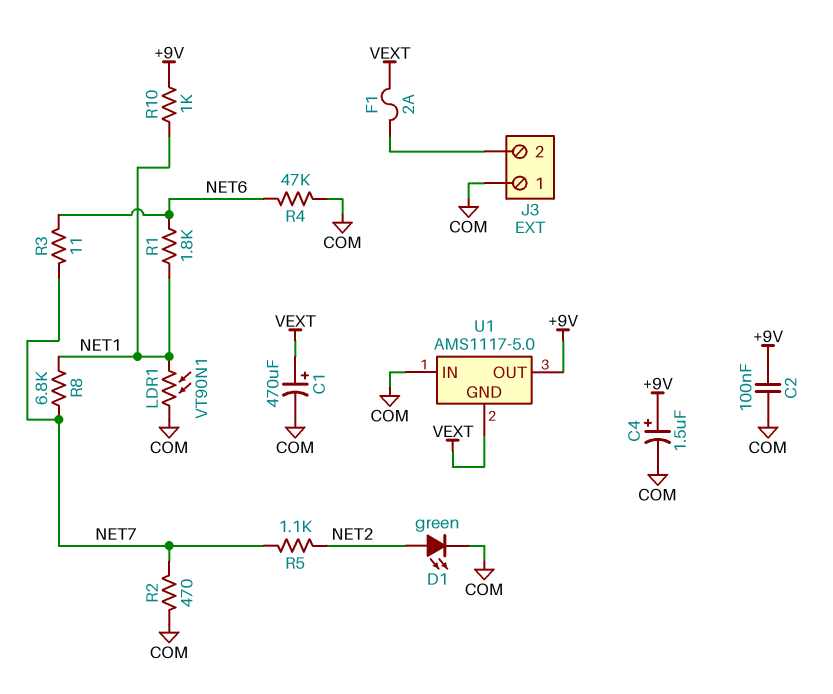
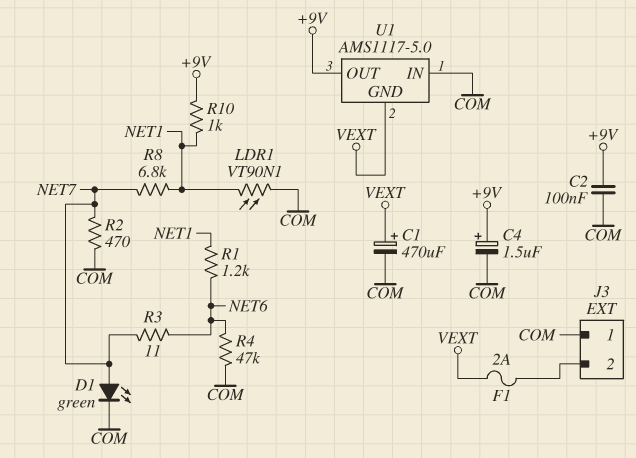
D1: LED green (A NET2, K COM) -> LED green (A NET7, K COM)
R1: 1.8k (NET1, NET6) -> 1.2k (NET1, NET6)
R5: 1.1k (NET2, NET7) -> none

